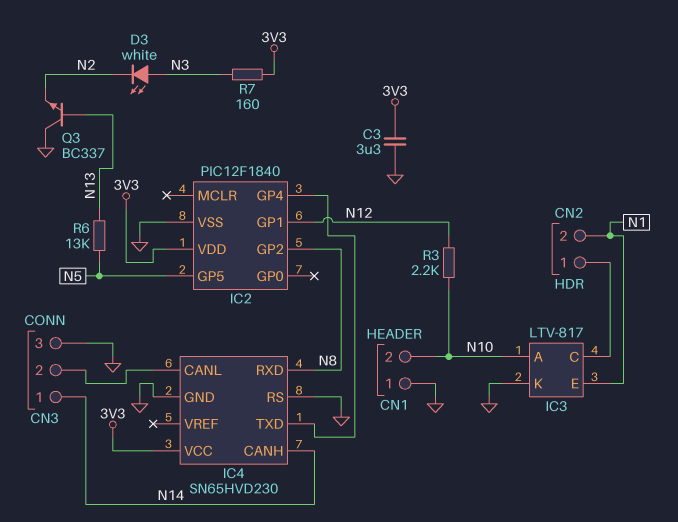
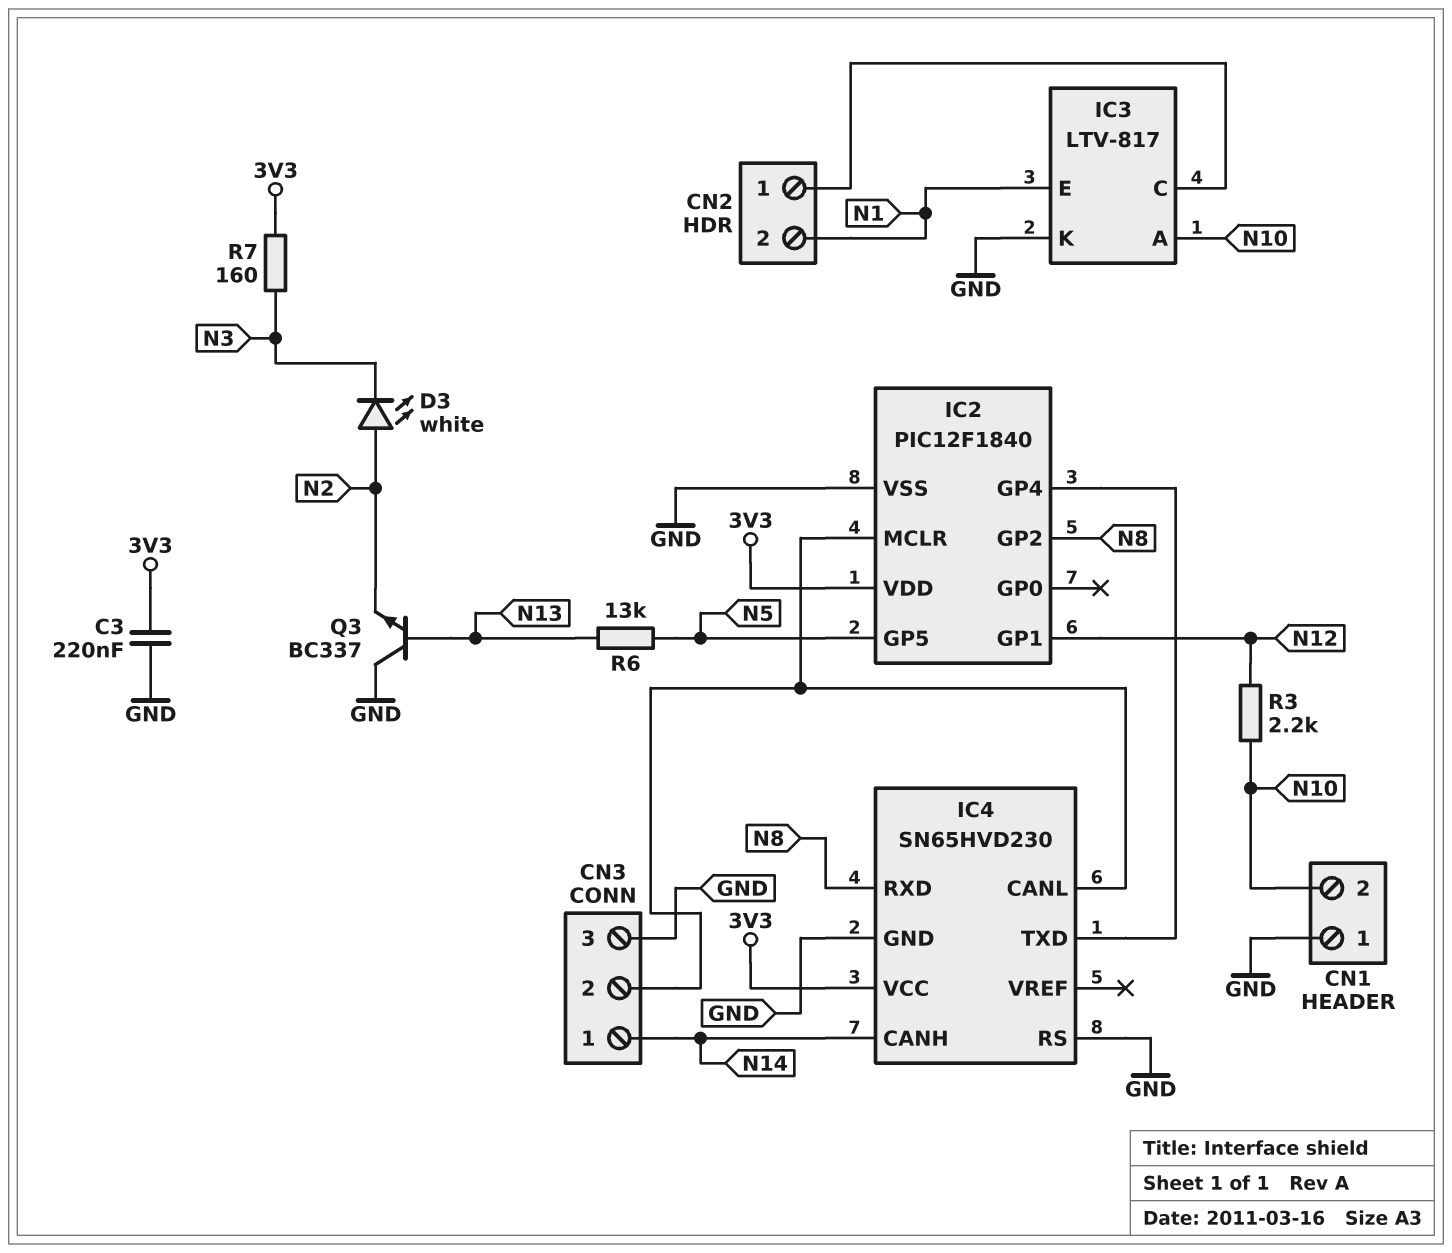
C3: 3.3uF (3V3, GND) -> 220nF (3V3, GND)
D3: LED white (A N3, K N2) -> LED white (A N2, K N3)
IC2 pin MCLR: none -> CN3/2

